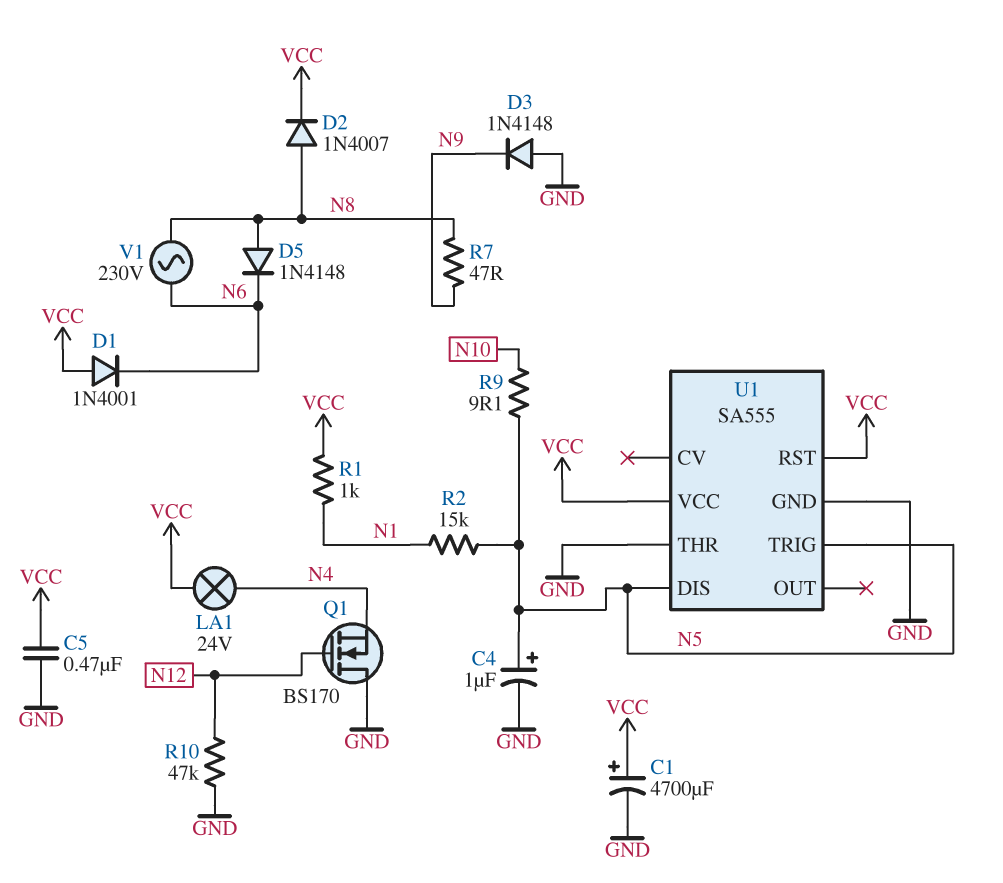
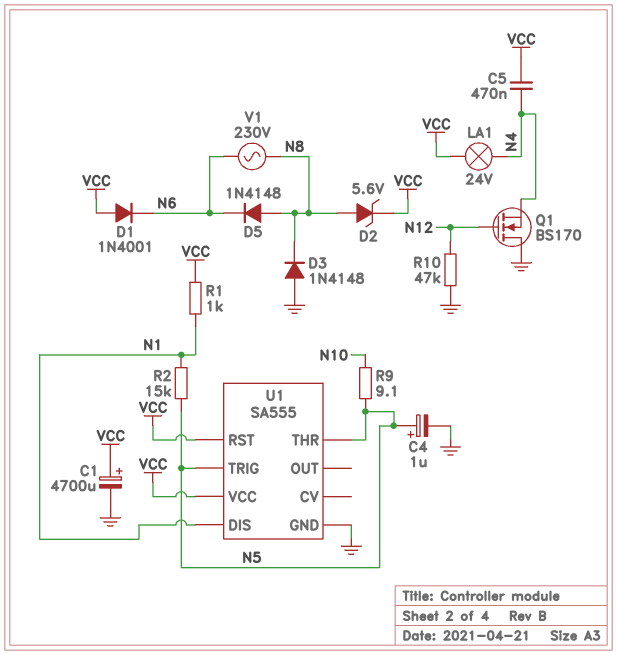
C5: 470nF (GND, VCC) -> 470nF (N4, VCC)
D2: diode 1N4007 (A N8, K VCC) -> zener 5.6V (A N8, K VCC)
D3: diode 1N4148 (A GND, K N9) -> diode 1N4148 (A GND, K N8)
R7: 47 (N8, N9) -> none
U1 pin DIS: N5 -> N1
U1 pin THR: GND -> N5

